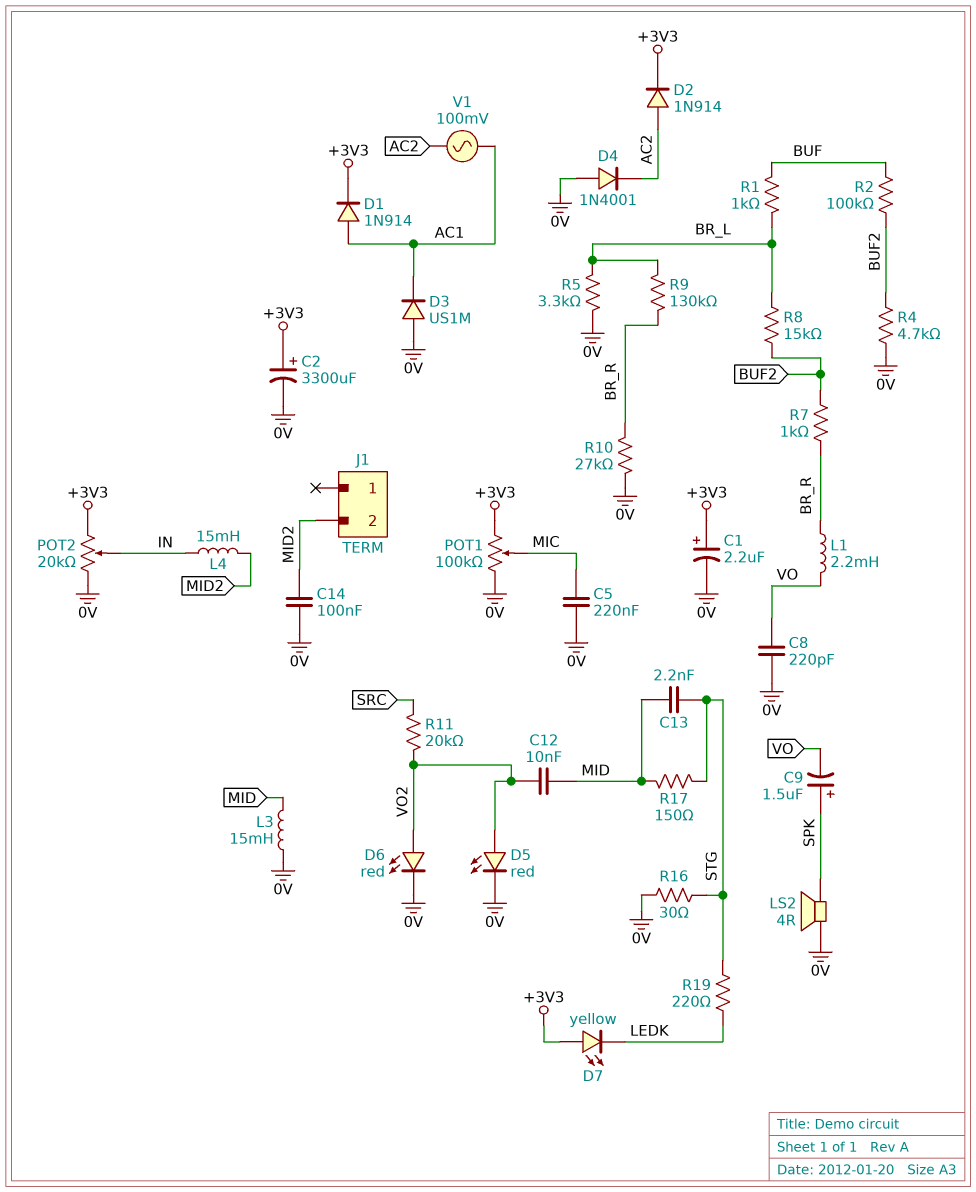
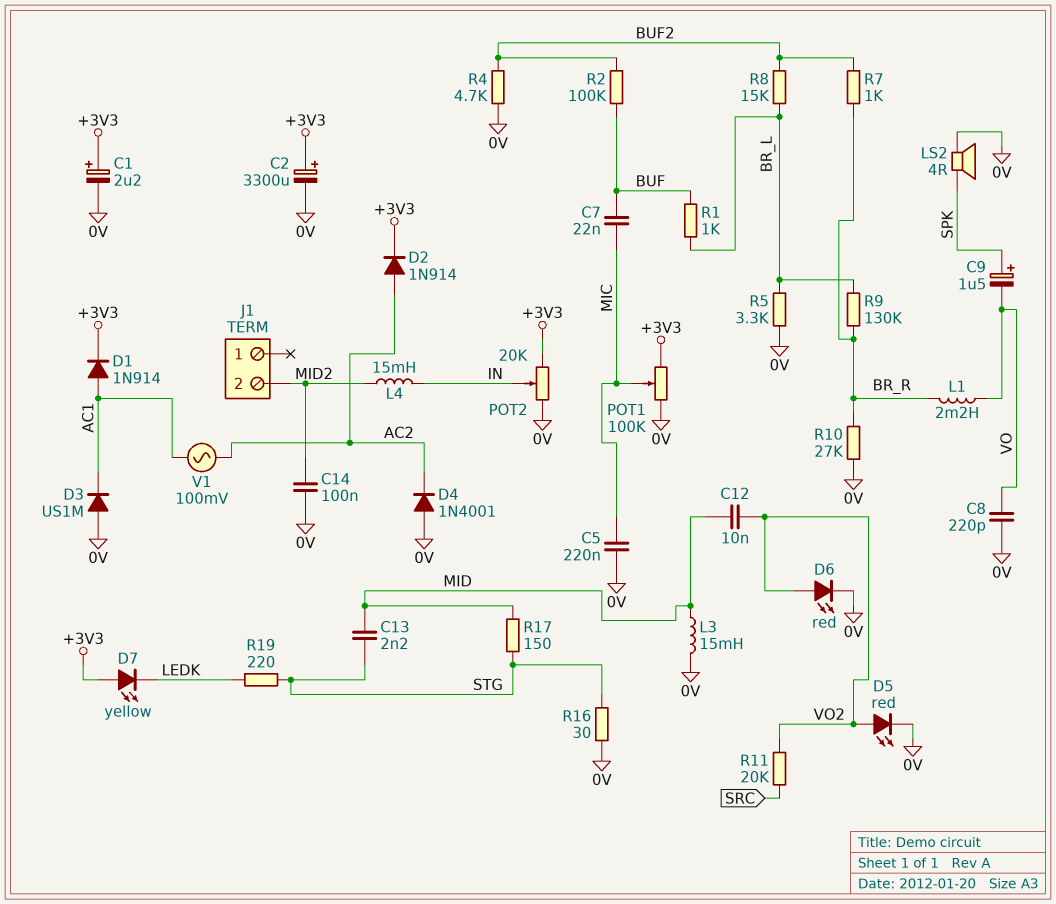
C7: none -> 22nF (BUF, MIC)

